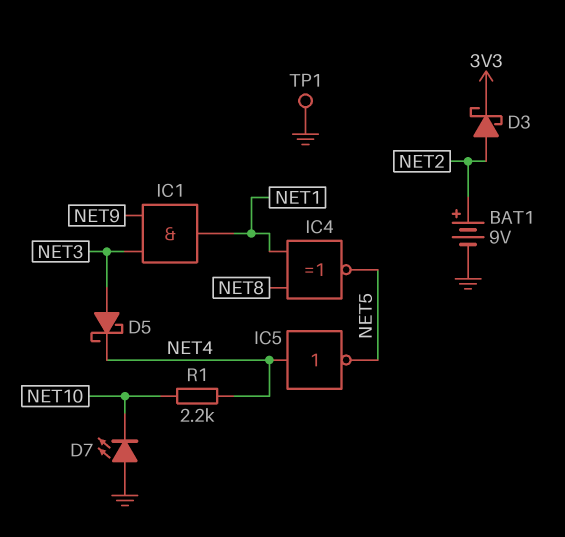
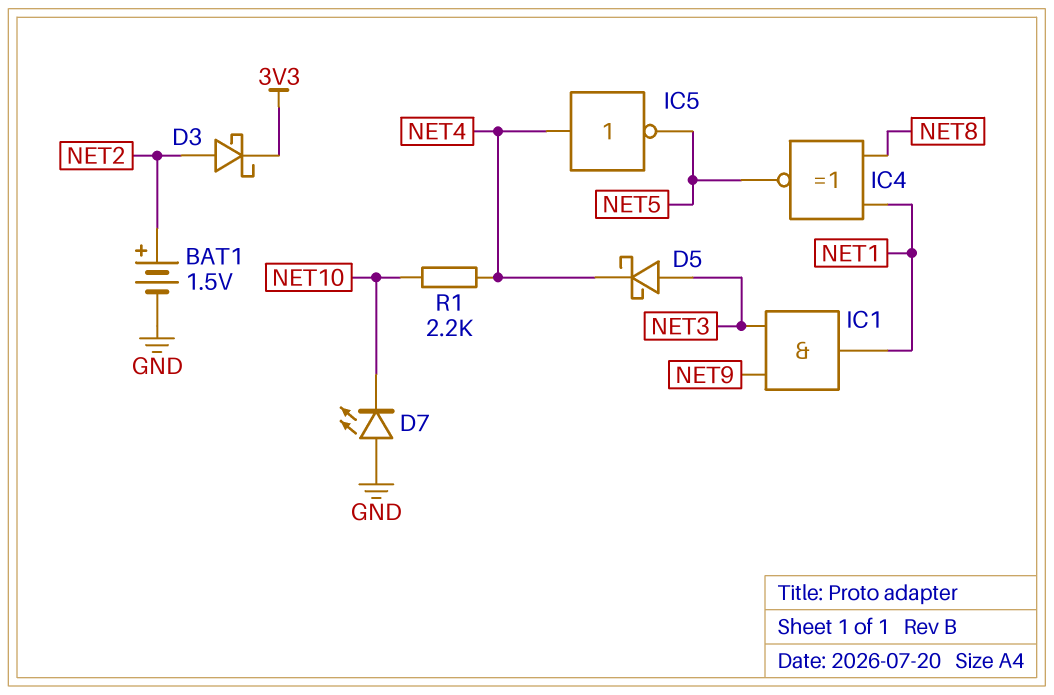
BAT1: 9V (plus NET2, minus GND) -> 1.5V (plus NET2, minus GND)
TP1: test point (GND) -> none

